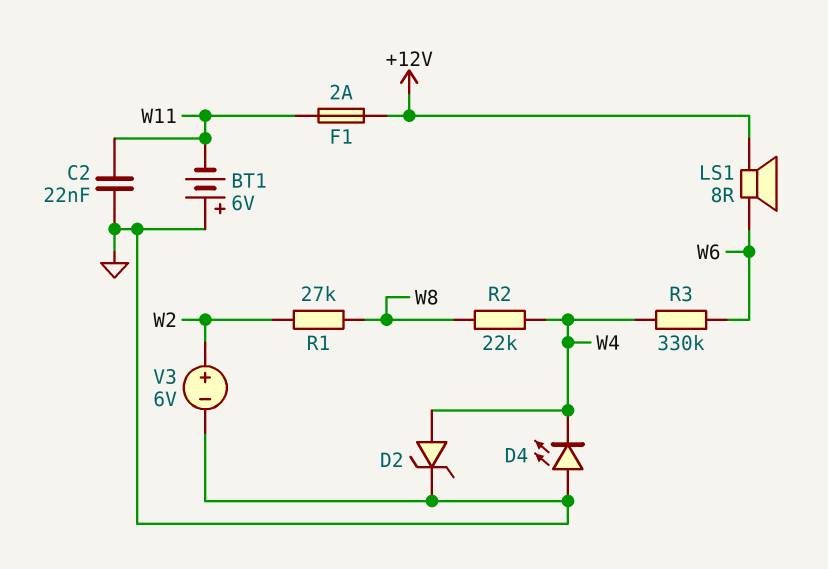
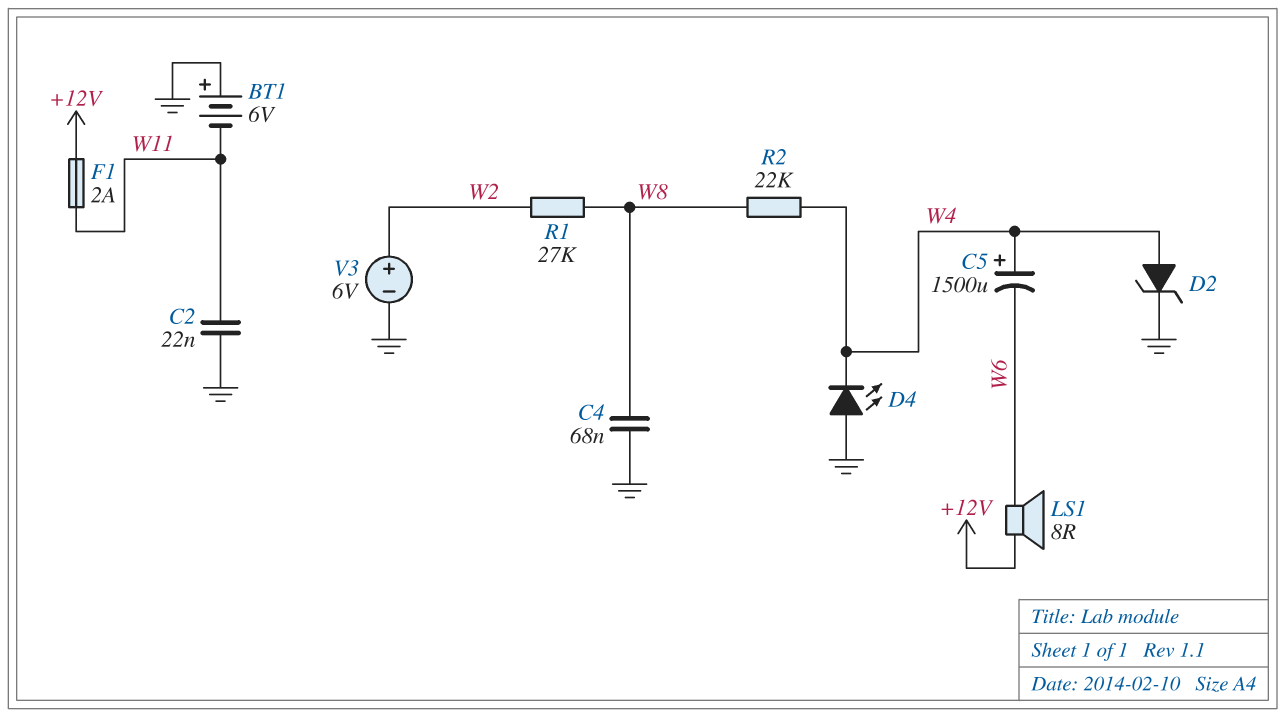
C4: none -> 68nF (GND, W8)
C5: none -> 1500uF (plus W4, minus W6)
R3: 330k (W4, W6) -> none

